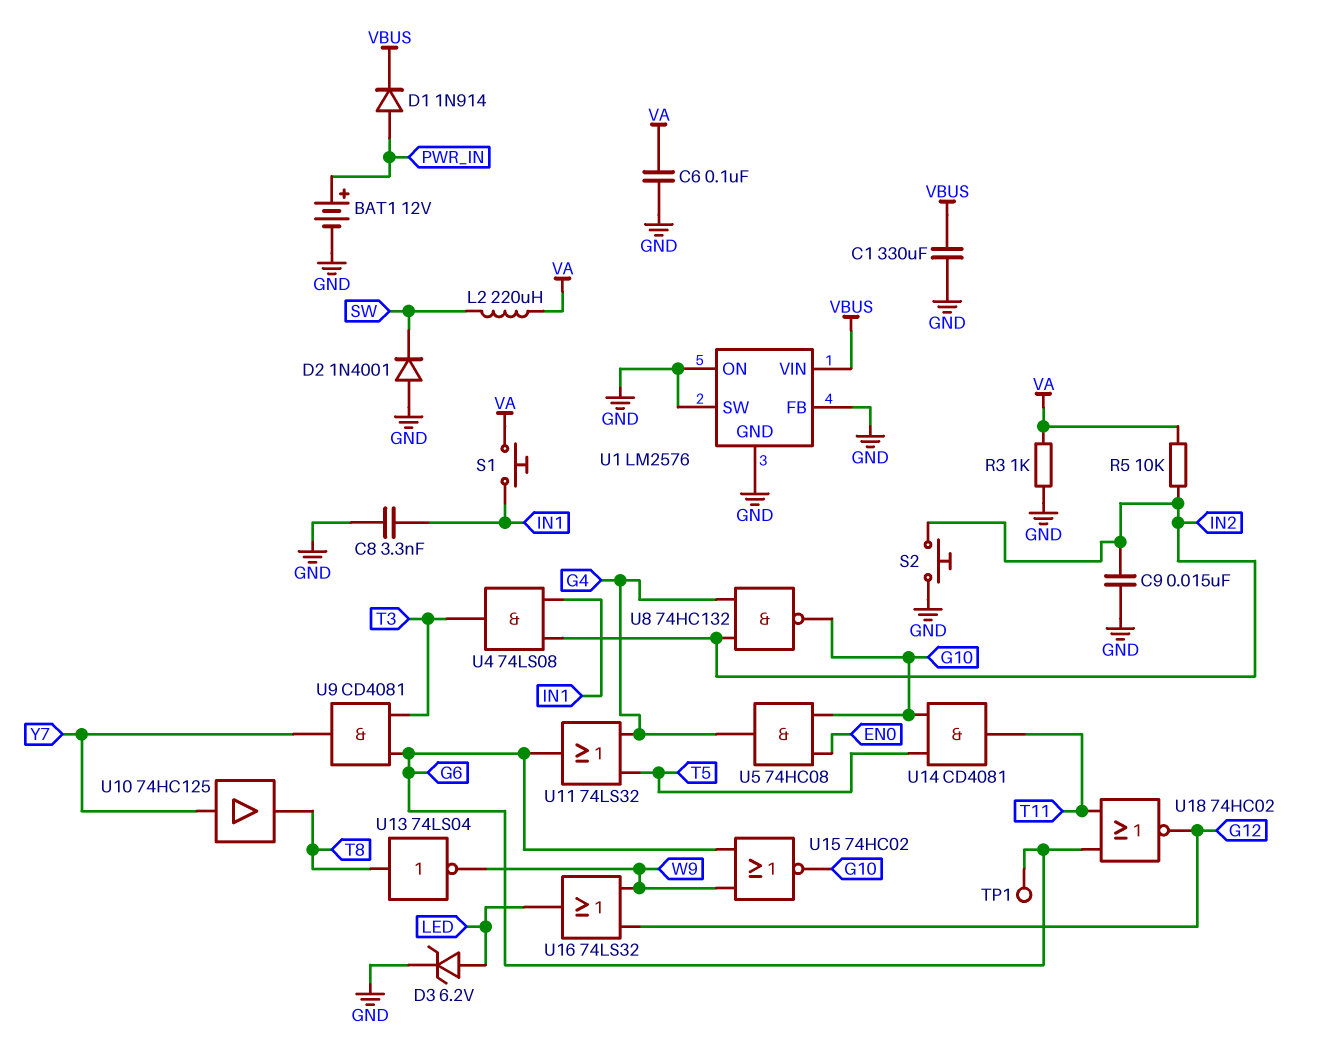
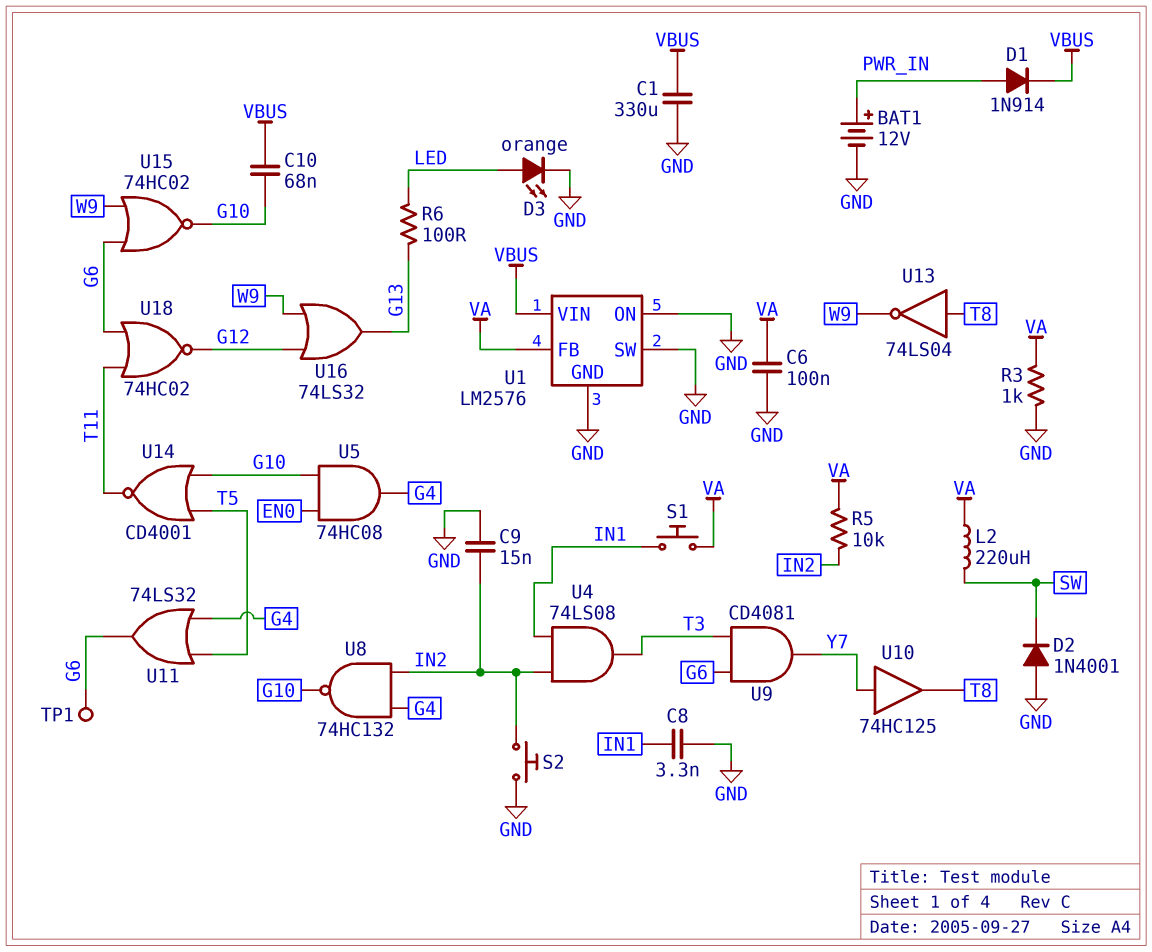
C10: none -> 68nF (G10, VBUS)
D3: zener 6.2V (A LED, K GND) -> LED orange (A LED, K GND)
R6: none -> 100 (G13, LED)
U1 pin FB: GND -> VA
U14: AND CD4081 (in G10, in T5, out T11) -> NOR CD4001 (in G10, in T5, out T11)
U16: OR 74LS32 (in G12, in W9, out LED) -> OR 74LS32 (in G12, in W9, out G13)

